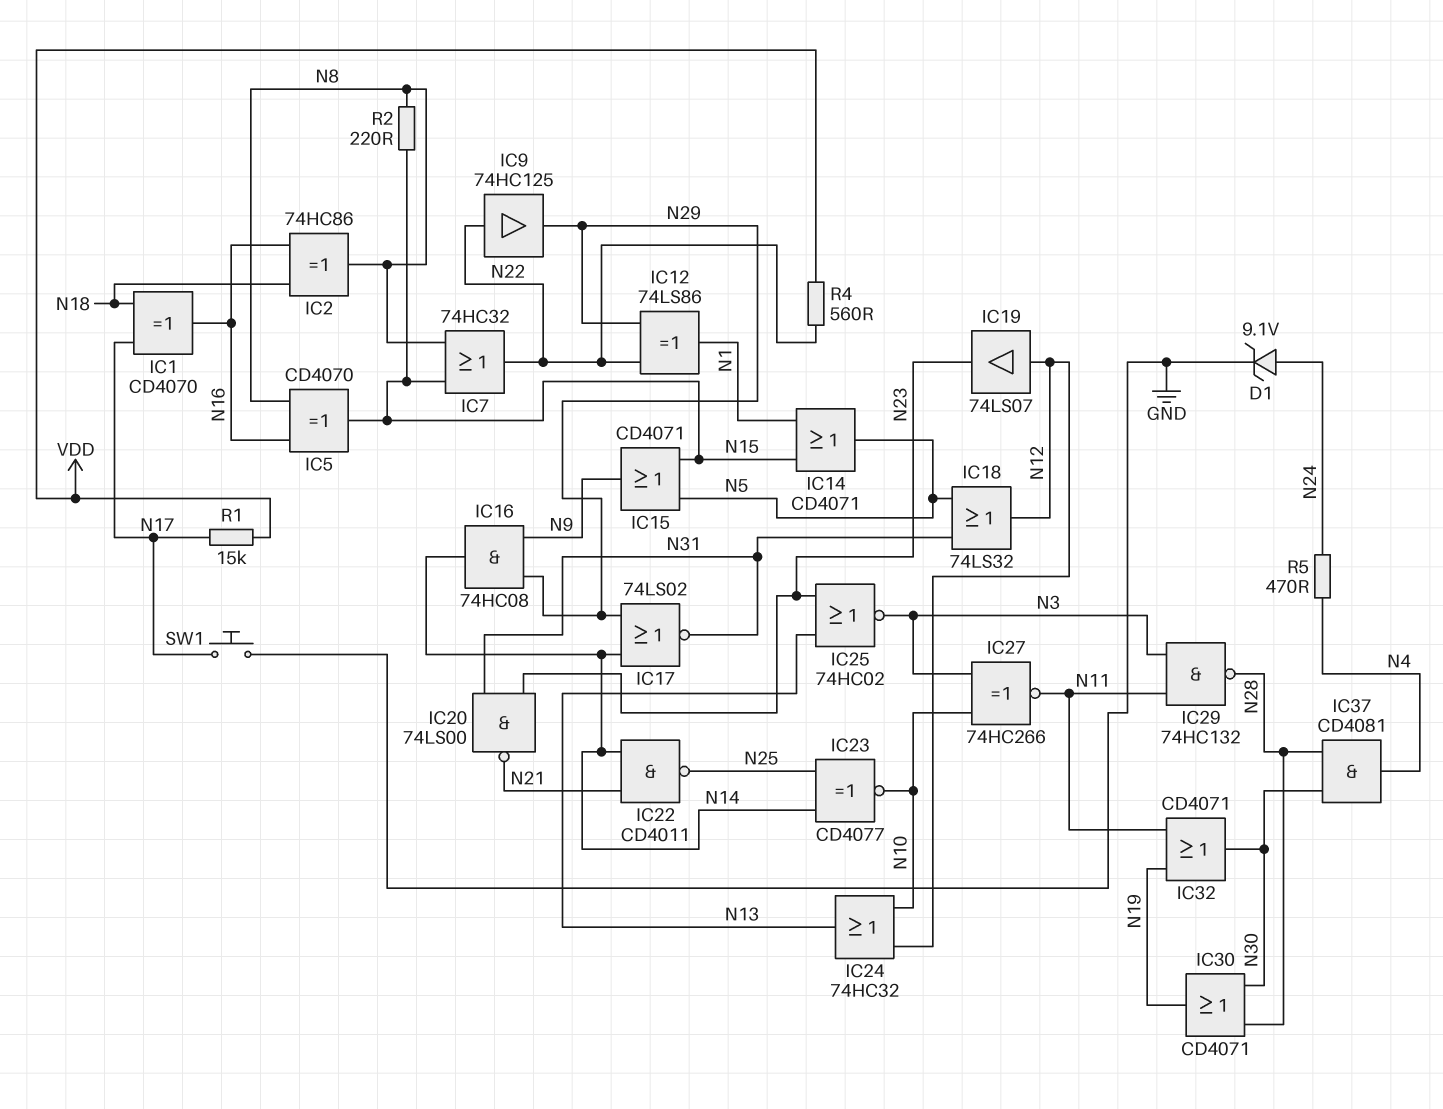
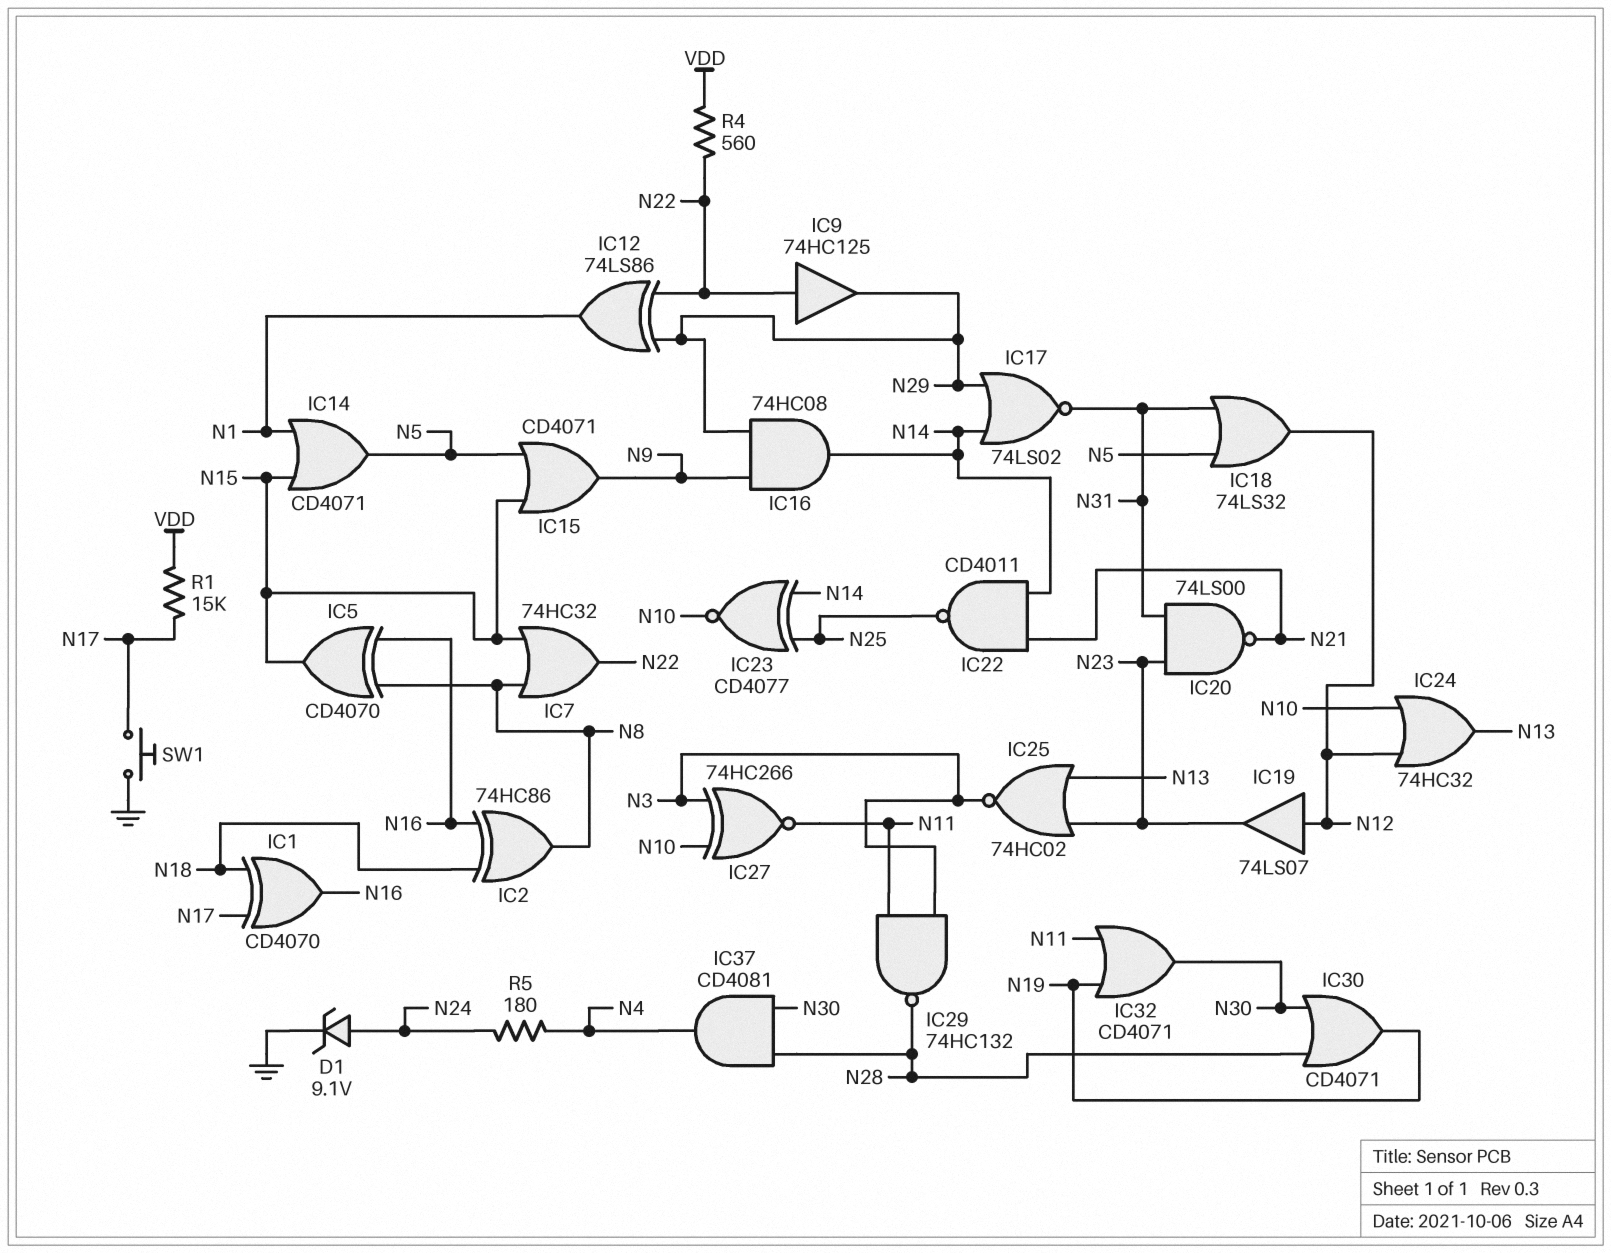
R2: 220 (N8, N15) -> none
R5: 470 (N4, N24) -> 180 (N4, N24)

